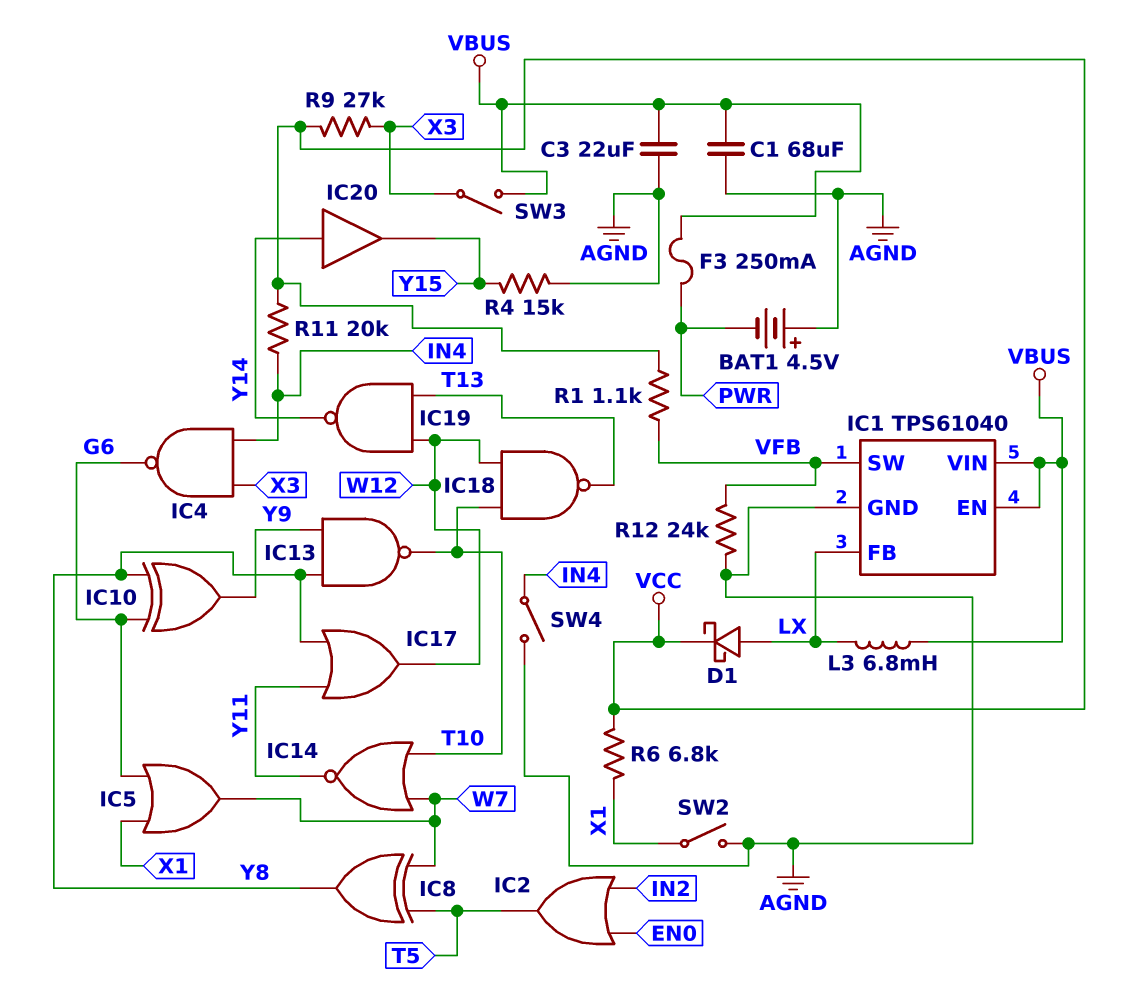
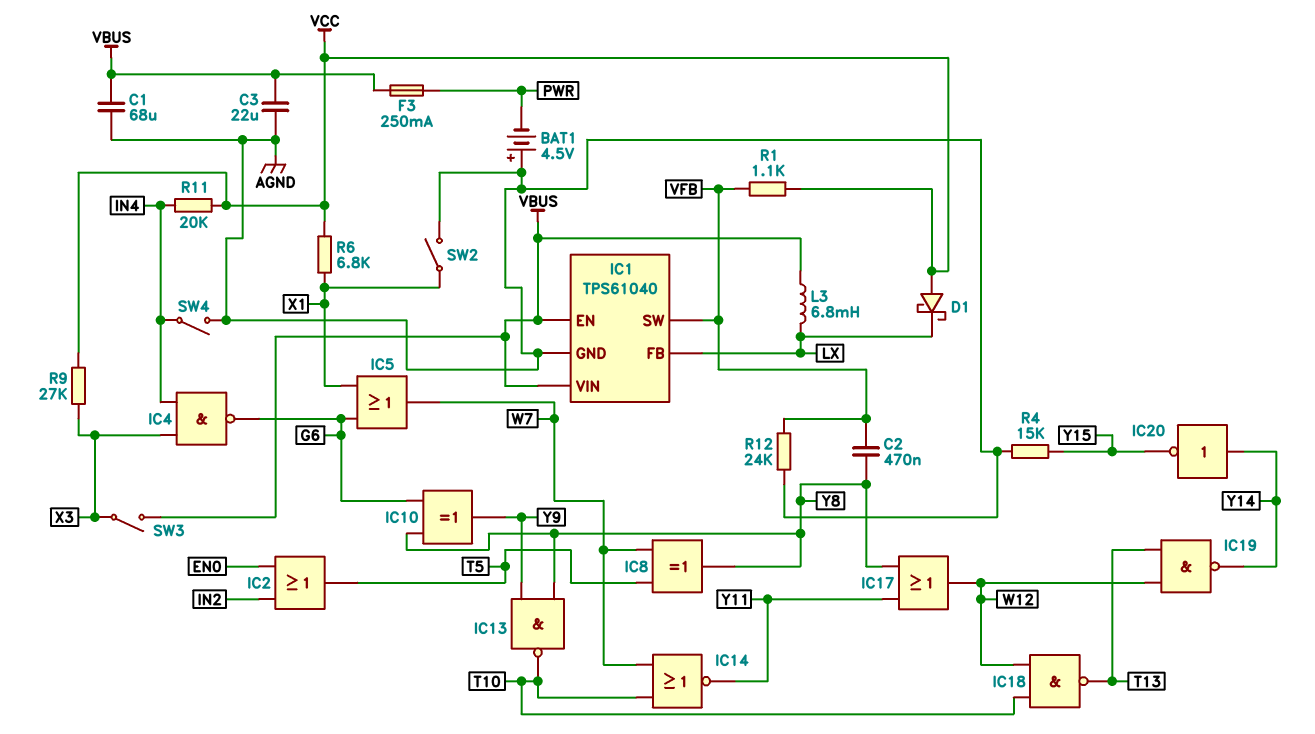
C2: none -> 470nF (VFB, Y8)
D1: schottky (A LX, K VCC) -> schottky (A VCC, K LX)
IC20: buffer (in Y14, out Y15) -> NOT (in Y14, out Y15)

